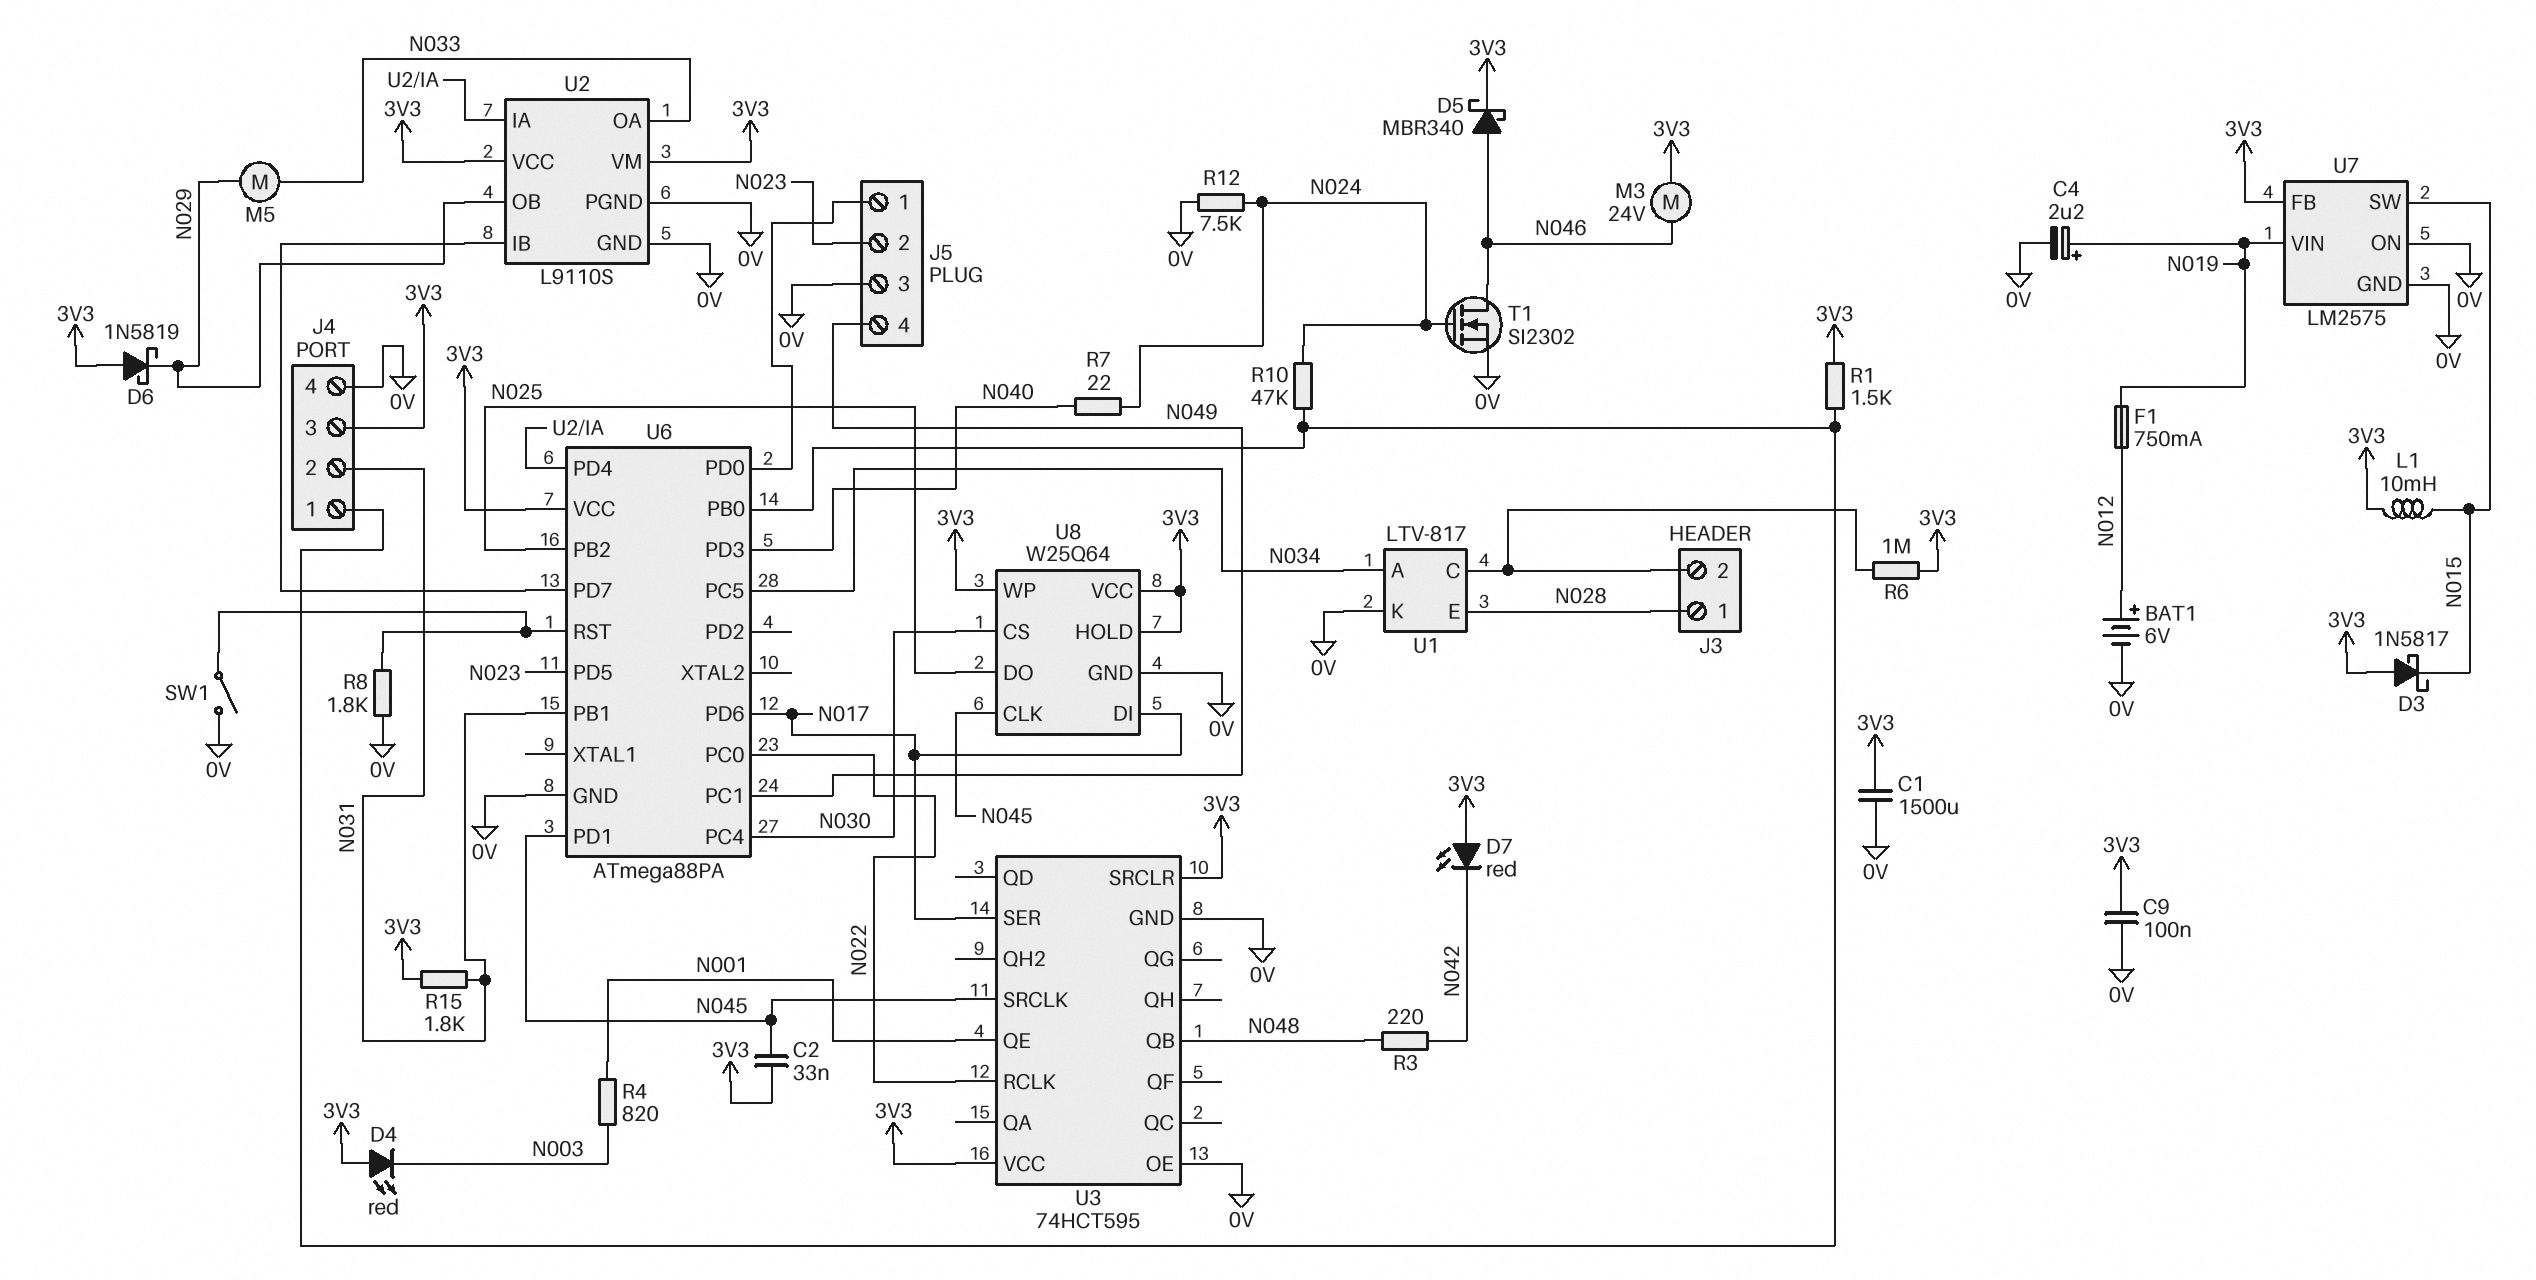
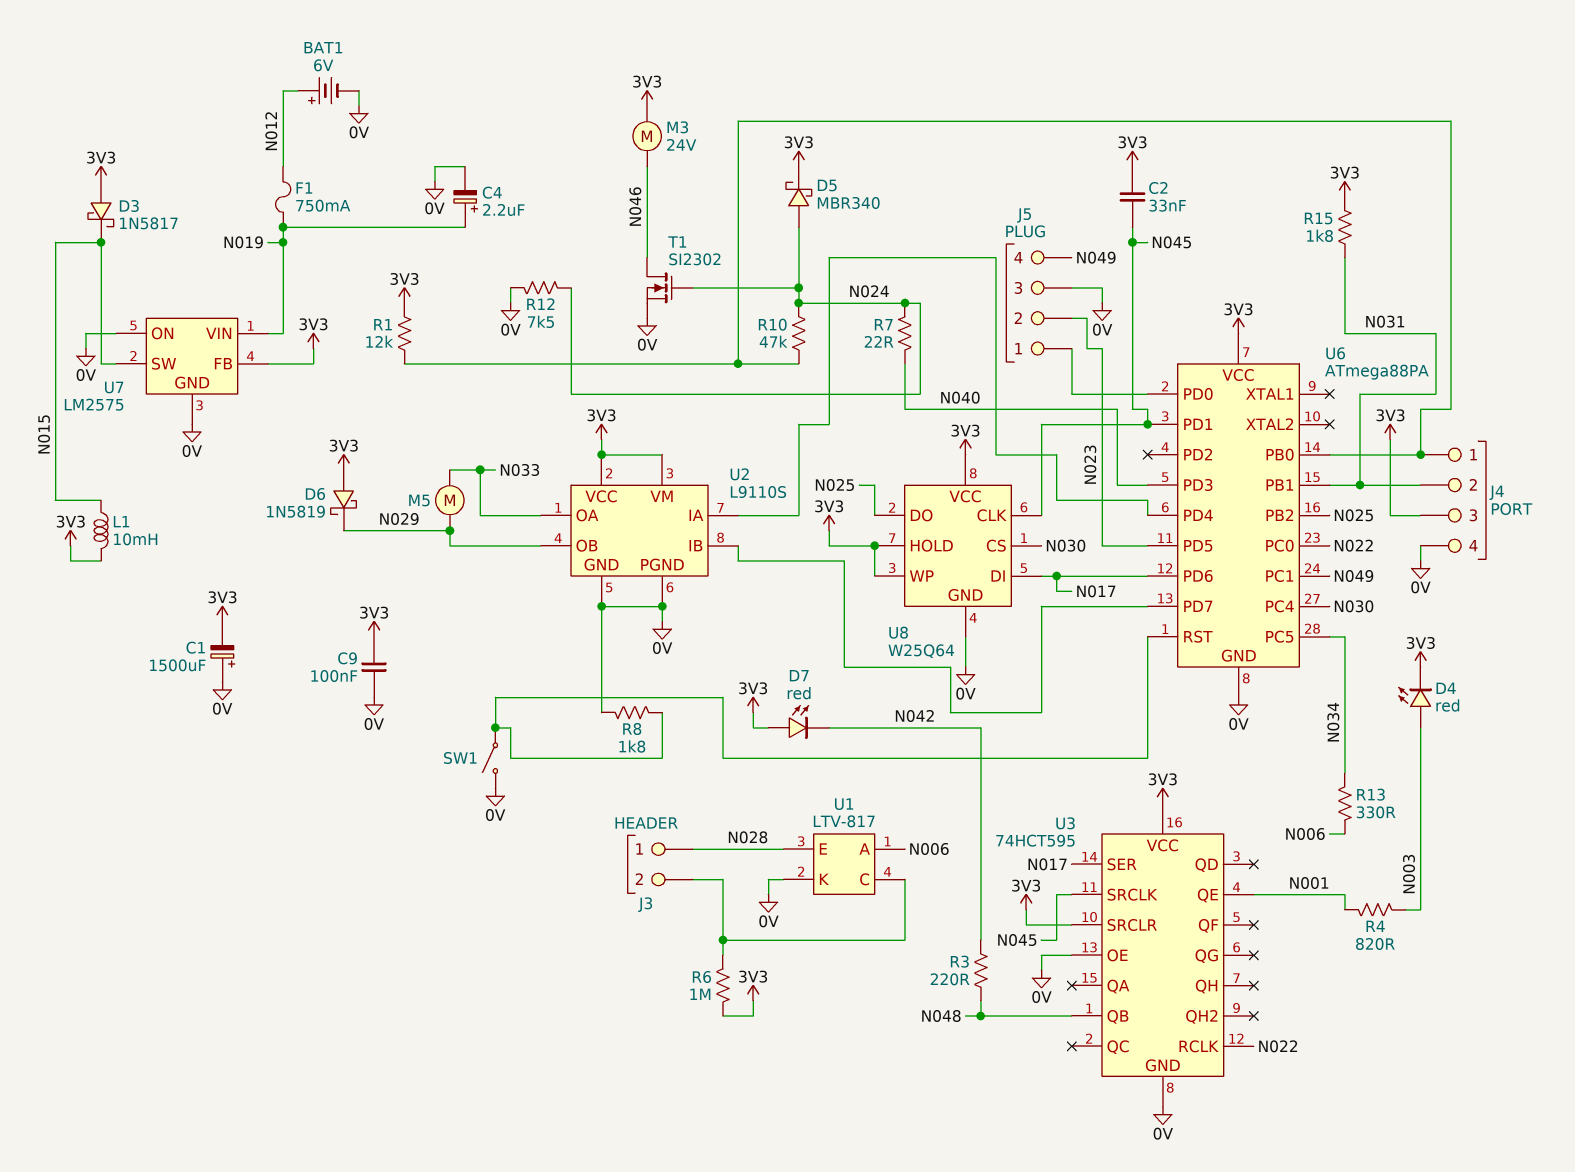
C1: 1500uF (0V, 3V3) -> 1500uF (plus 0V, minus 3V3)
D4: LED red (A 3V3, K N003) -> LED red (A N003, K 3V3)
D5: schottky MBR340 (A N046, K 3V3) -> schottky MBR340 (A N024, K 3V3)
R1: 1.5k (3V3, J4/1) -> 12k (3V3, J4/1)
R13: none -> 330 (N006, N034)
U1 pin A: N034 -> N006

